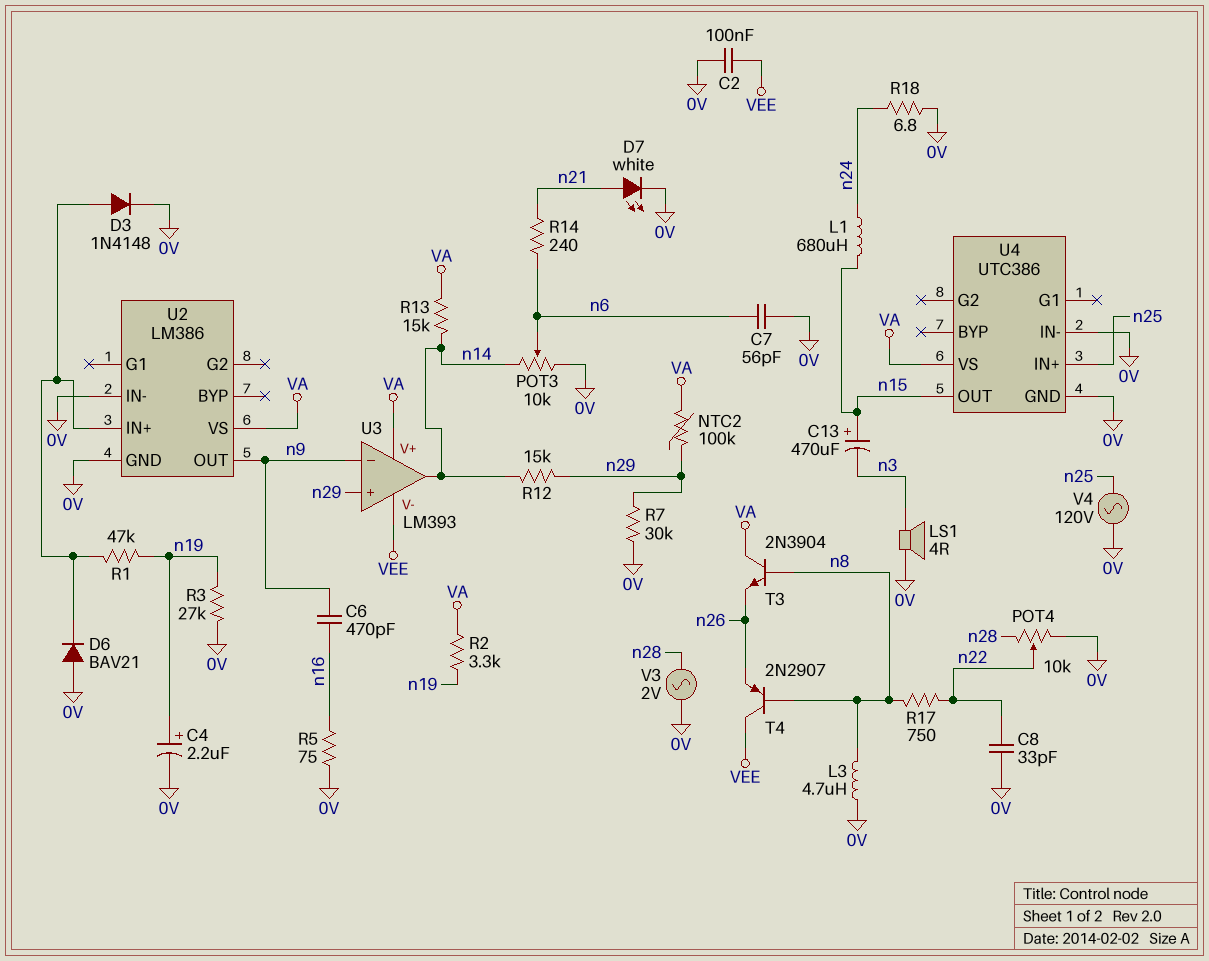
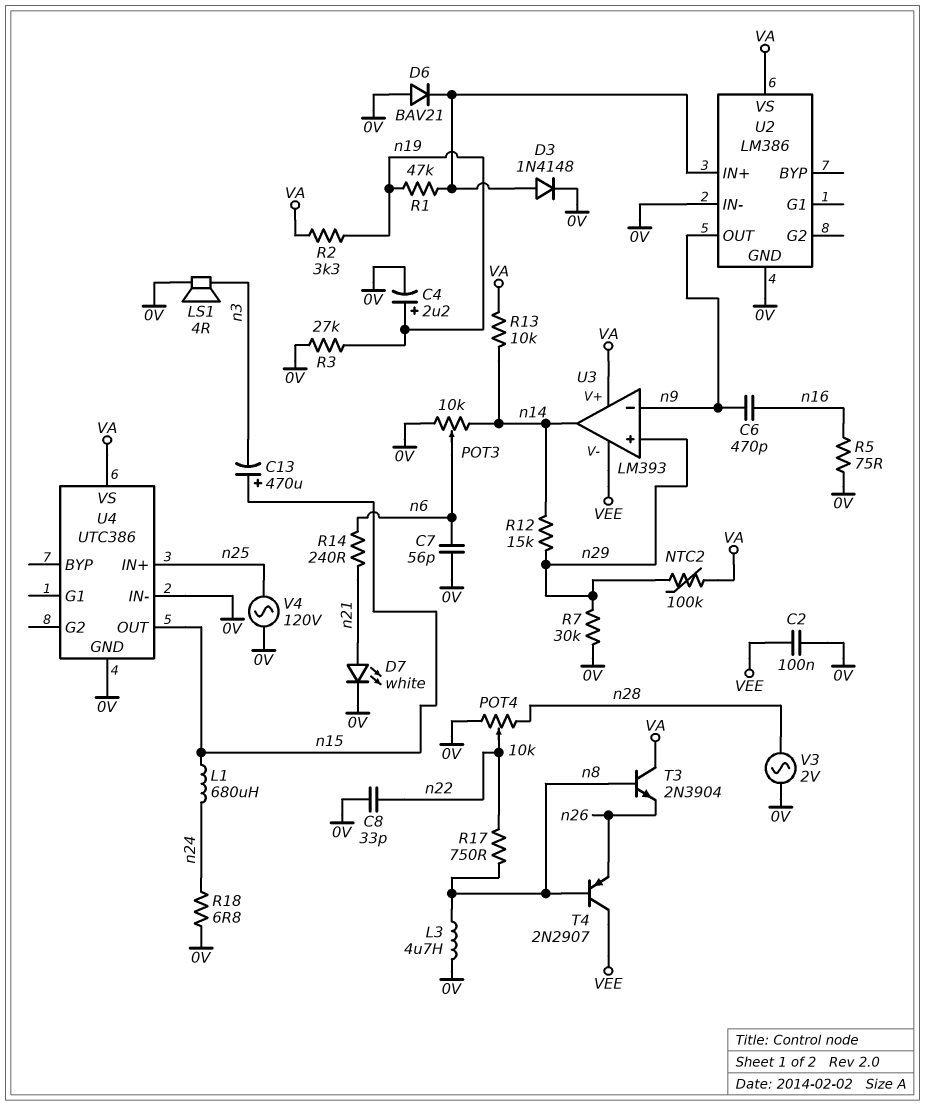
R13: 15k (VA, n14) -> 10k (VA, n14)

